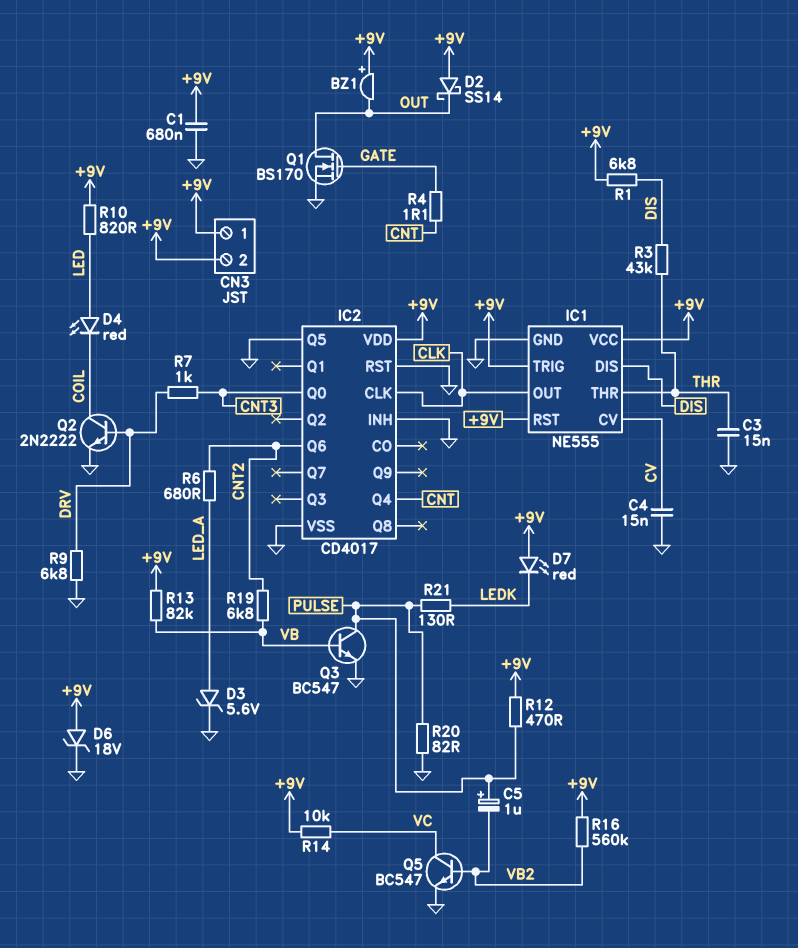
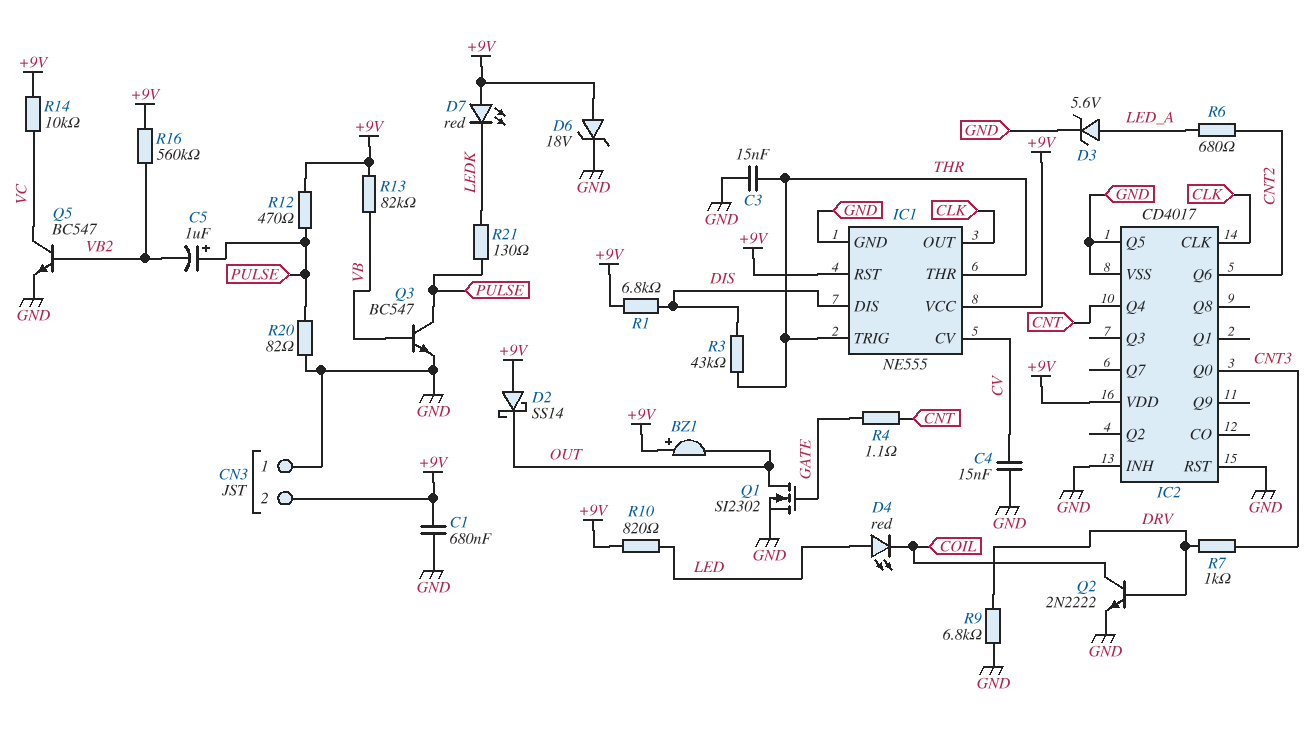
CN3 pin 1: +9V -> GND
IC1 pin TRIG: +9V -> THR
Q1: NMOS BS170 (G GATE, D OUT, S GND) -> NMOS SI2302 (G GATE, D OUT, S GND)
R19: 6.8k (CNT2, VB) -> none

